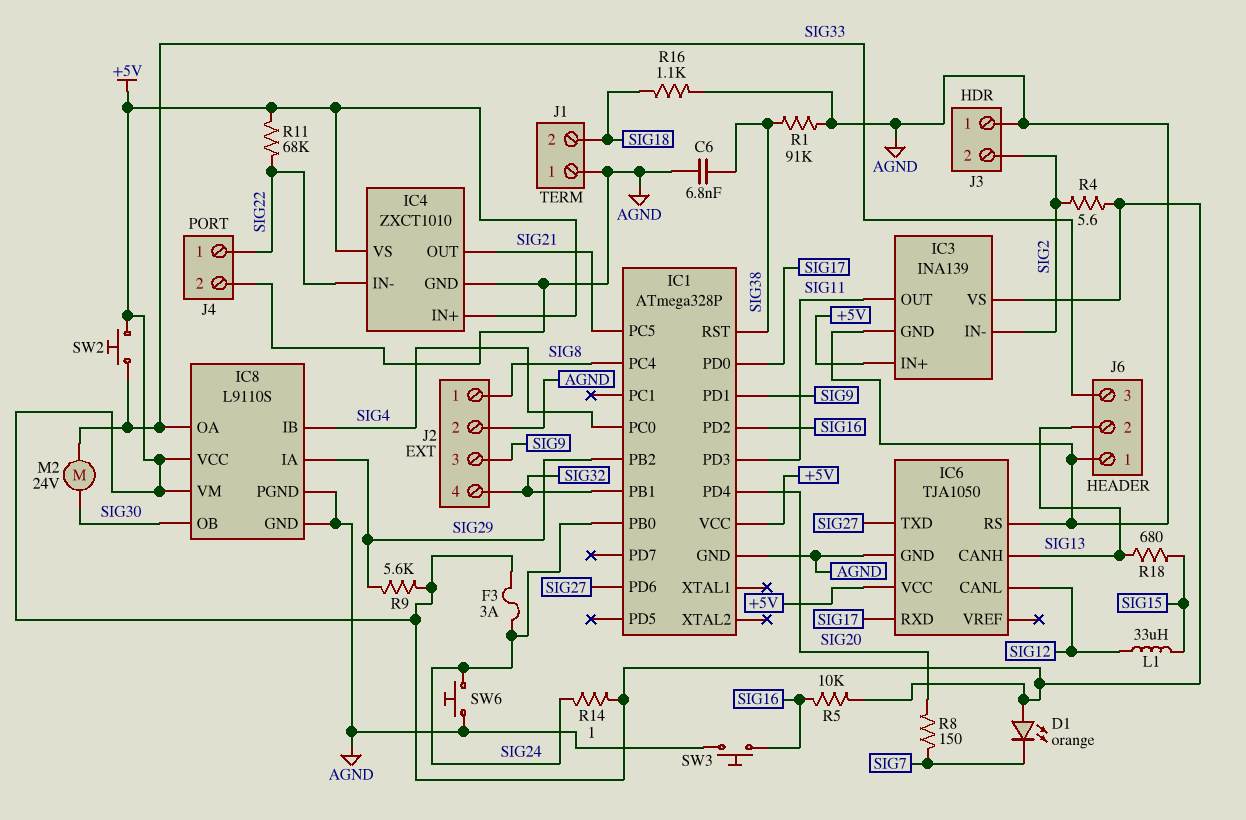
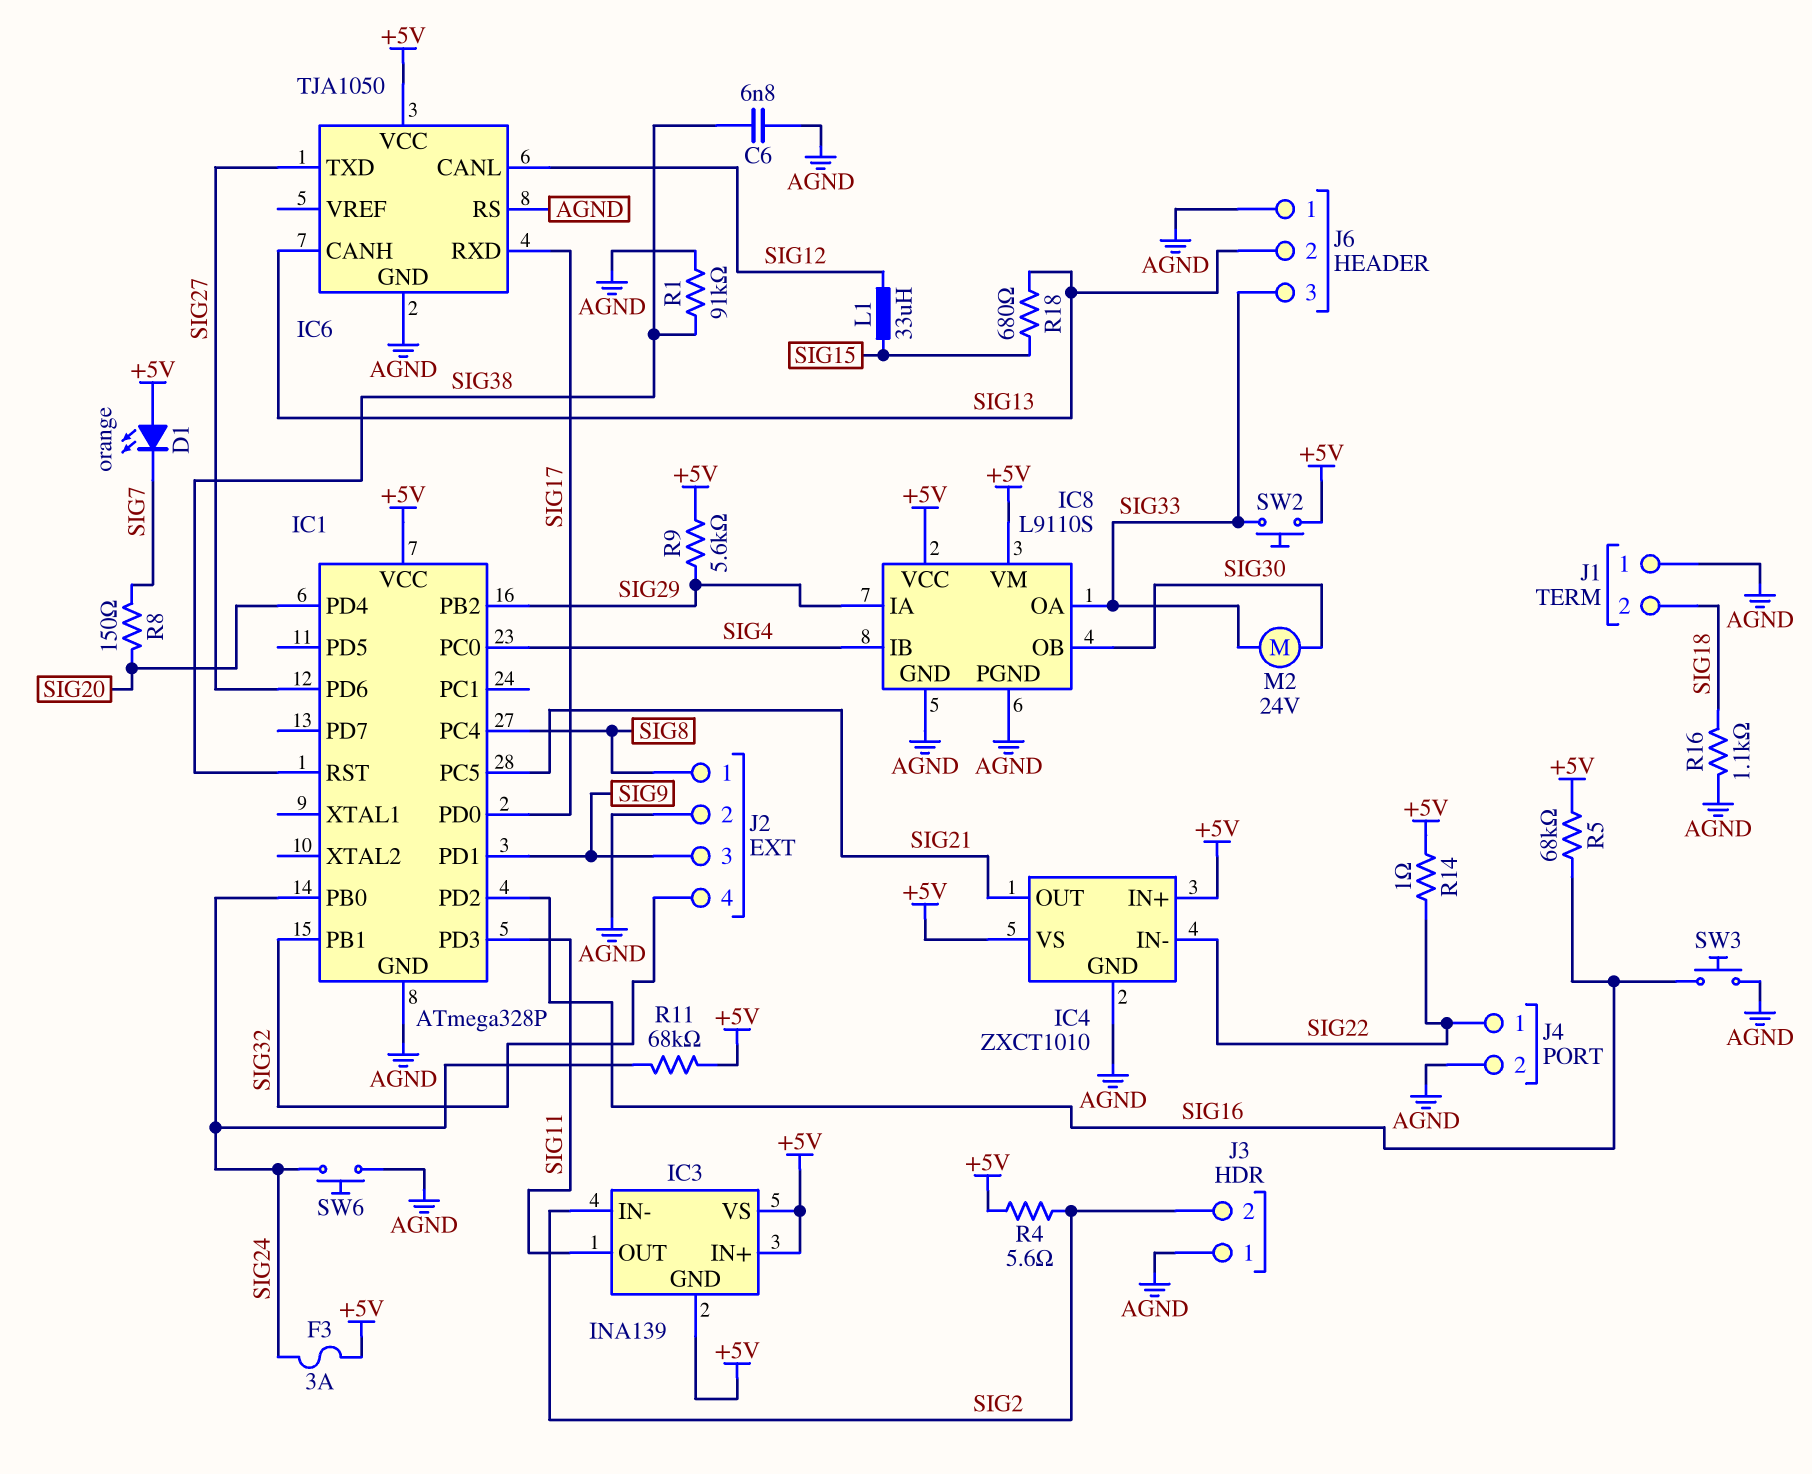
IC3 pin GND: AGND -> +5V
R5: 10k (+5V, SIG16) -> 68k (+5V, SIG16)
R11: 68k (+5V, SIG22) -> 68k (+5V, SIG24)
R14: 1 (+5V, SIG24) -> 1 (+5V, SIG22)

